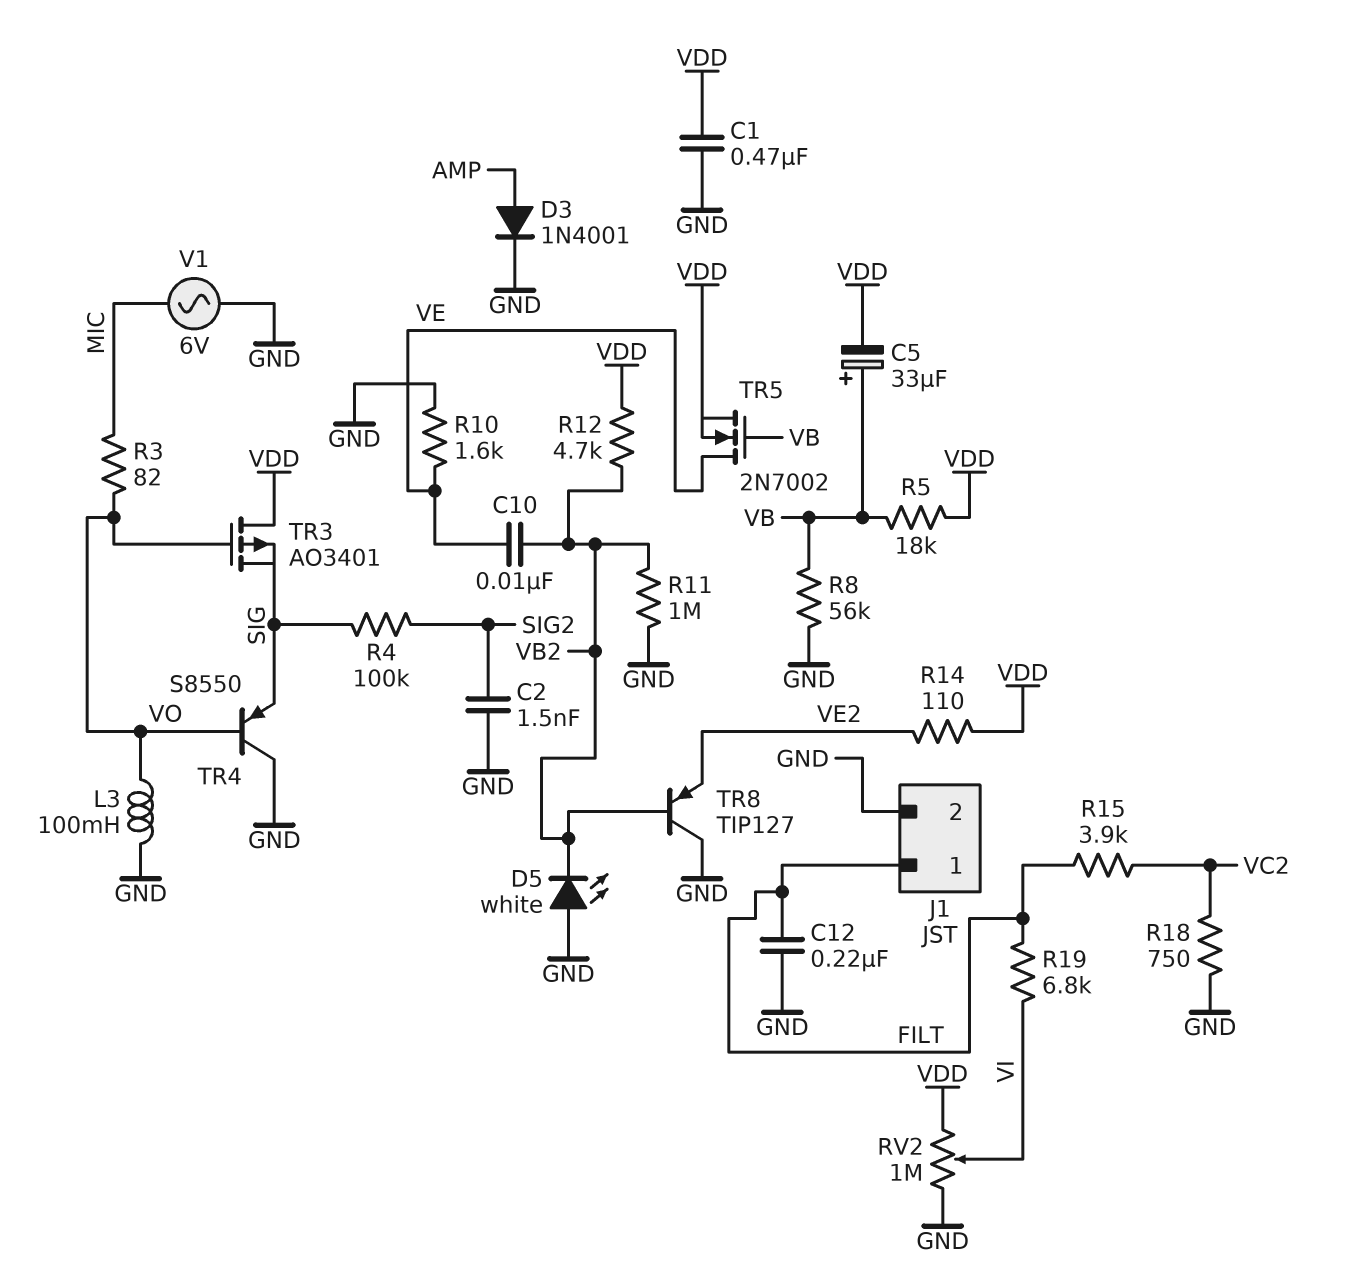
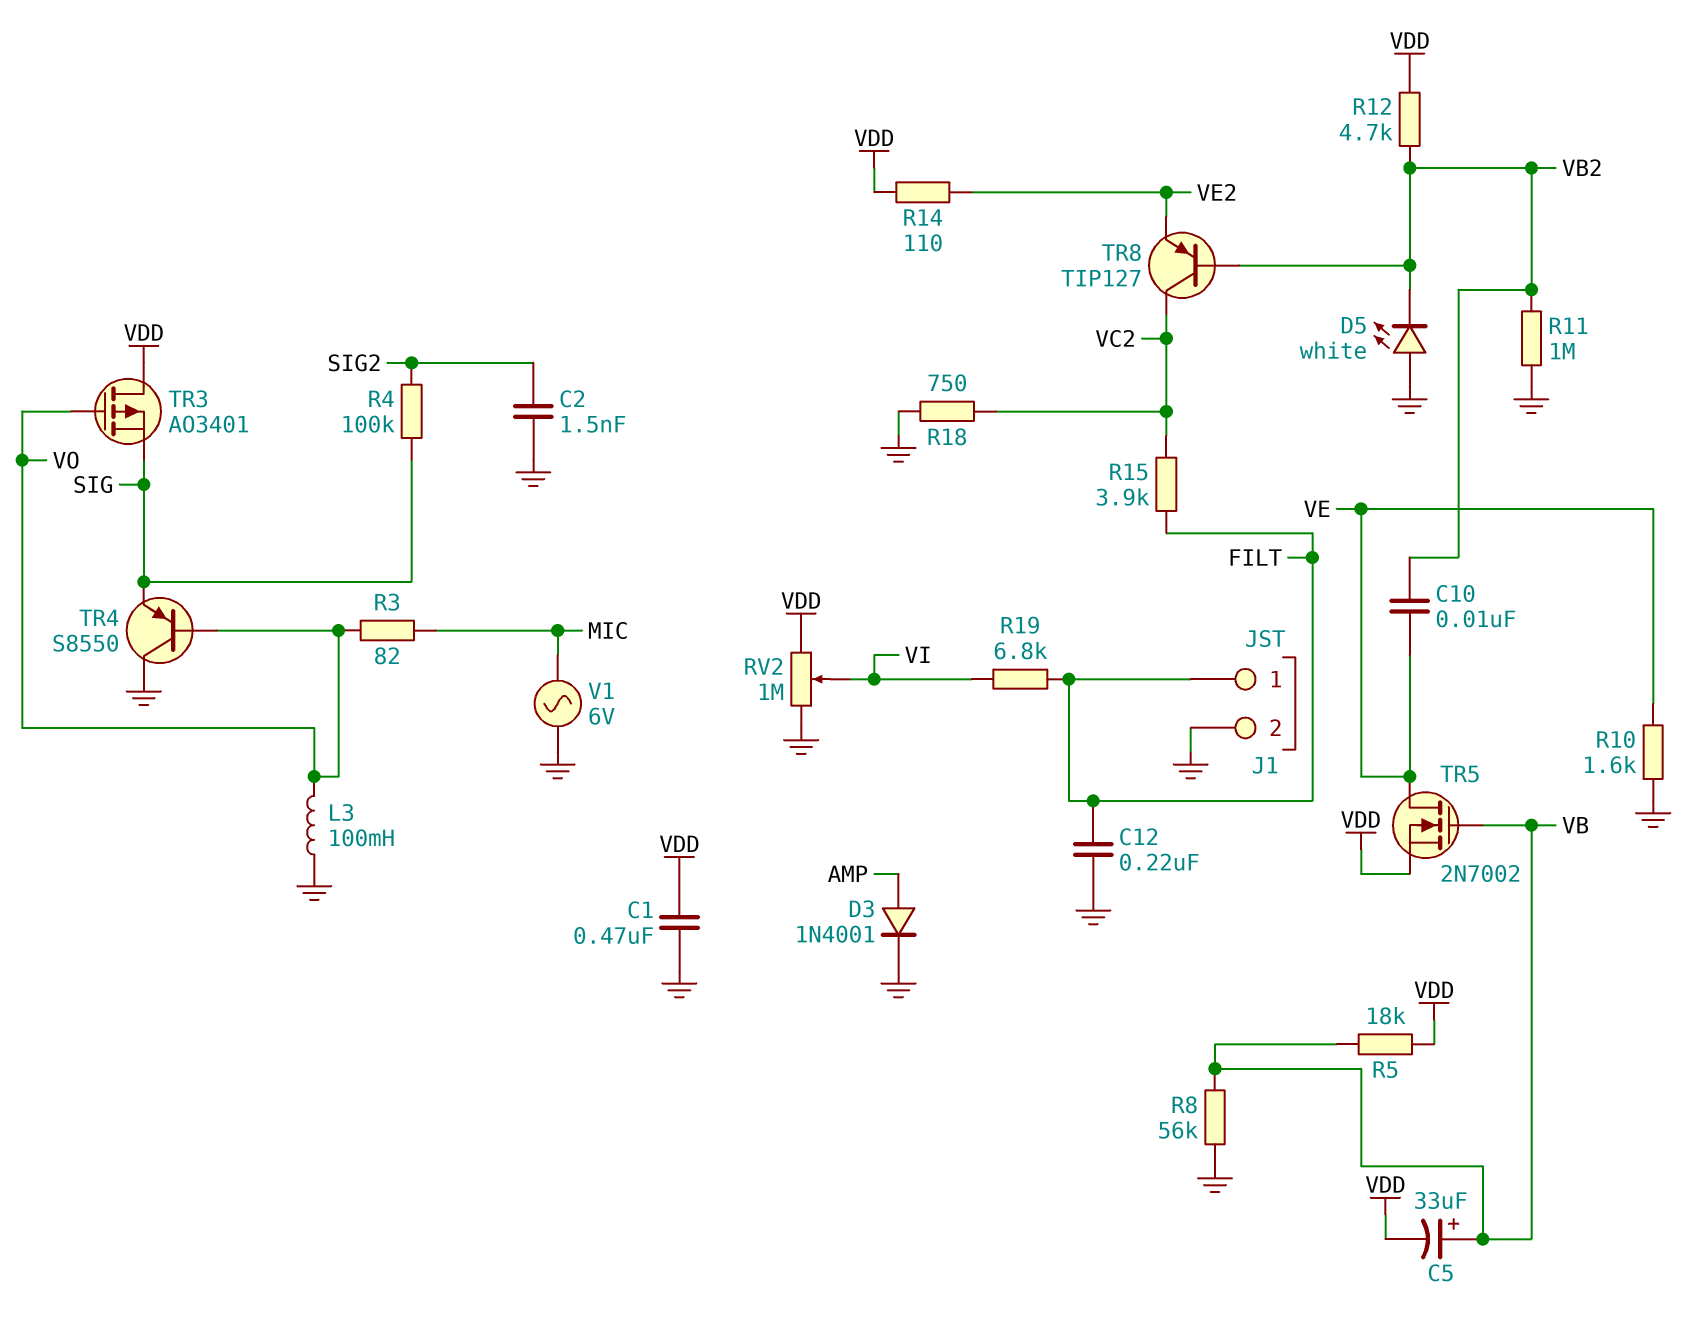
TR8: PNP TIP127 (B VB2, C GND, E VE2) -> PNP TIP127 (B VB2, C VC2, E VE2)

